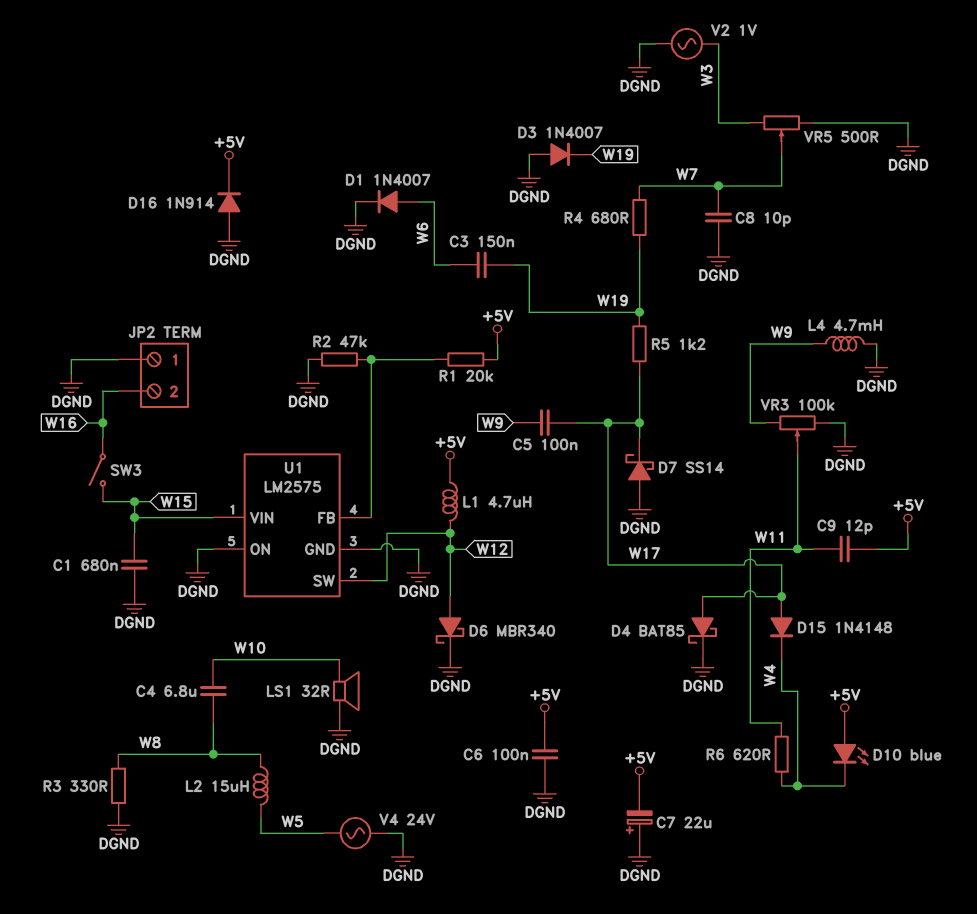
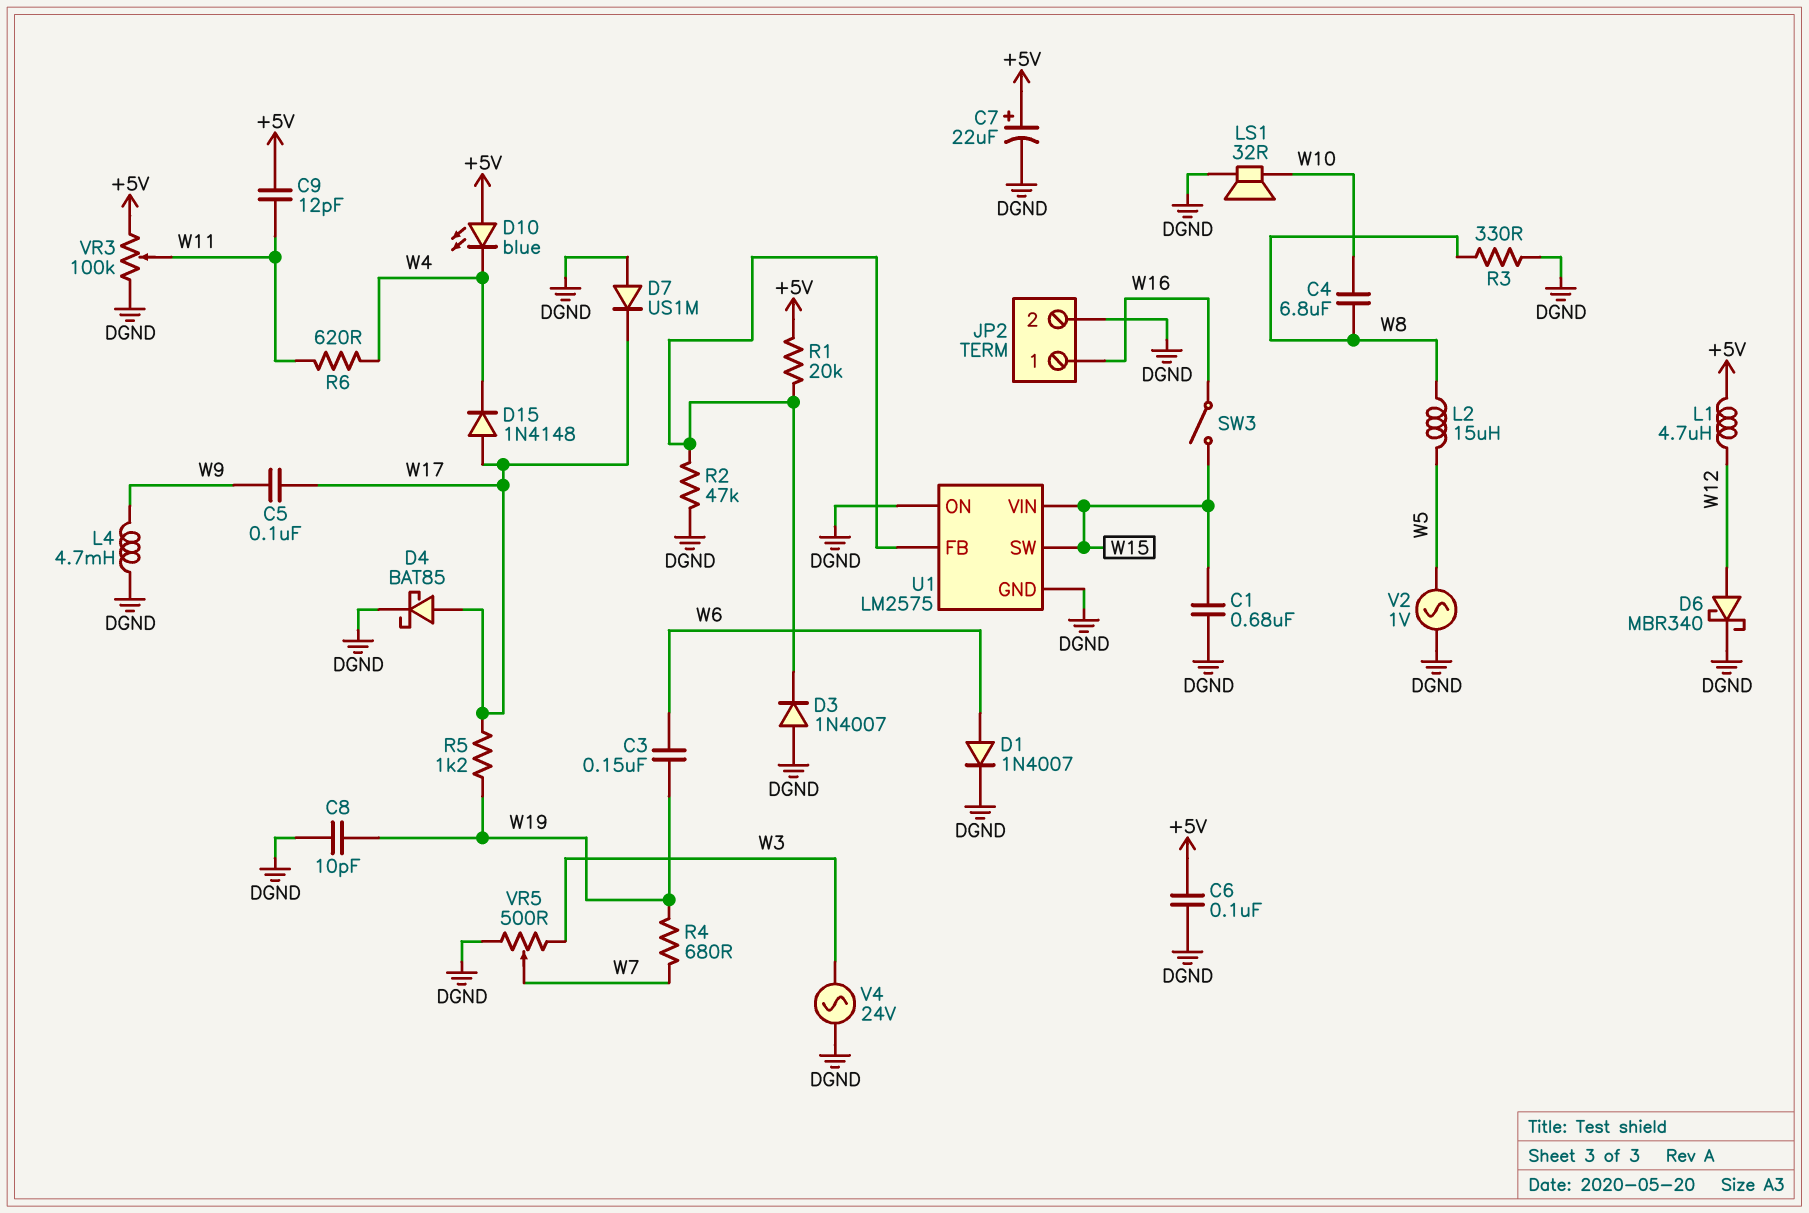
C7: 22uF (plus DGND, minus +5V) -> 22uF (plus +5V, minus DGND)
C8: 10pF (DGND, W7) -> 10pF (DGND, W19)
D3: diode 1N4007 (A DGND, K W19) -> diode 1N4007 (A DGND, K U1/FB)
D7: schottky SS14 (A DGND, K W17) -> diode US1M (A DGND, K W17)
D16: diode 1N914 (A DGND, K +5V) -> none
JP2 pin 1: DGND -> W16
JP2 pin 2: W16 -> DGND
U1 pin SW: W12 -> W15
V2: AC 1V (DGND, W3) -> AC 1V (DGND, W5)
V4: AC 24V (DGND, W5) -> AC 24V (DGND, W3)
VR3: 100k (DGND, W9, wiper W11) -> 100k (+5V, DGND, wiper W11)

